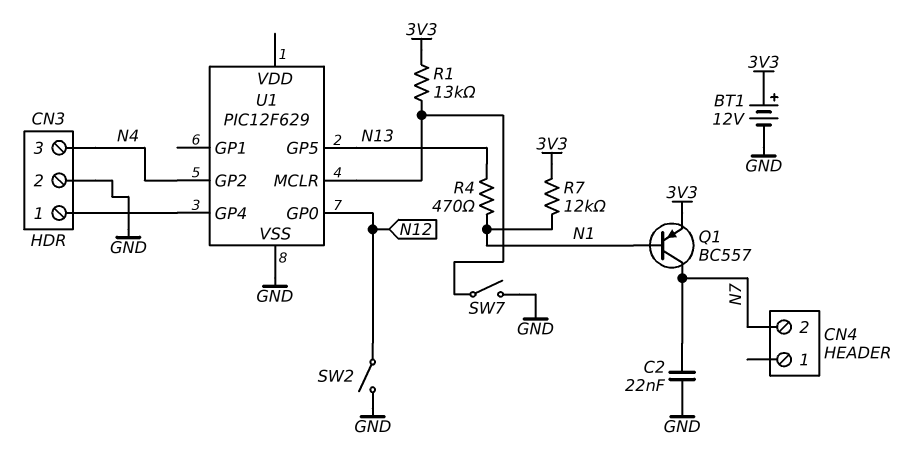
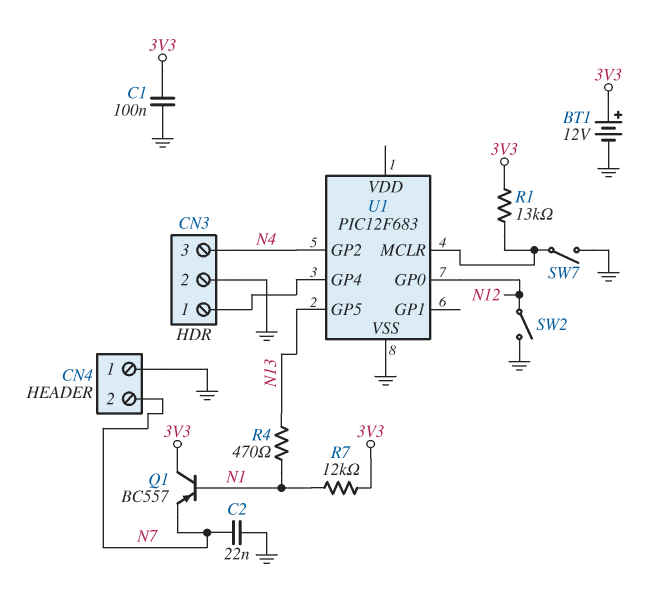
C1: none -> 100nF (3V3, GND)
CN4 pin 1: none -> GND
Q1: PNP BC557 (B N1, C N7, E 3V3) -> PNP BC557 (B N1, C 3V3, E N7)
U1: PIC12F629 -> PIC12F683

